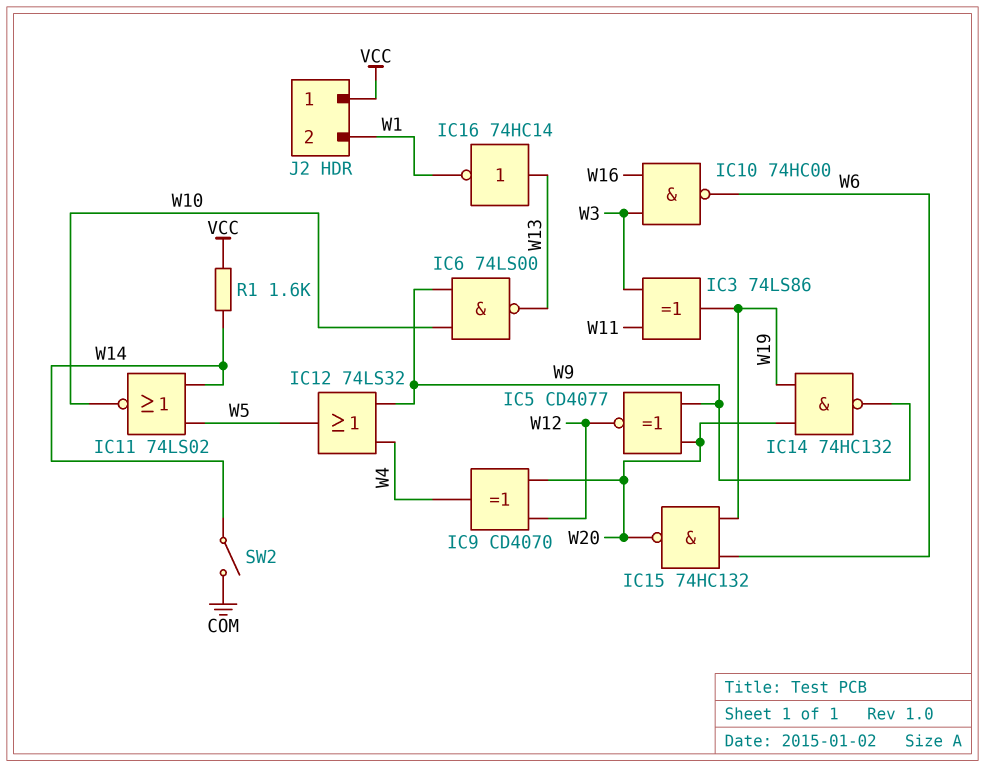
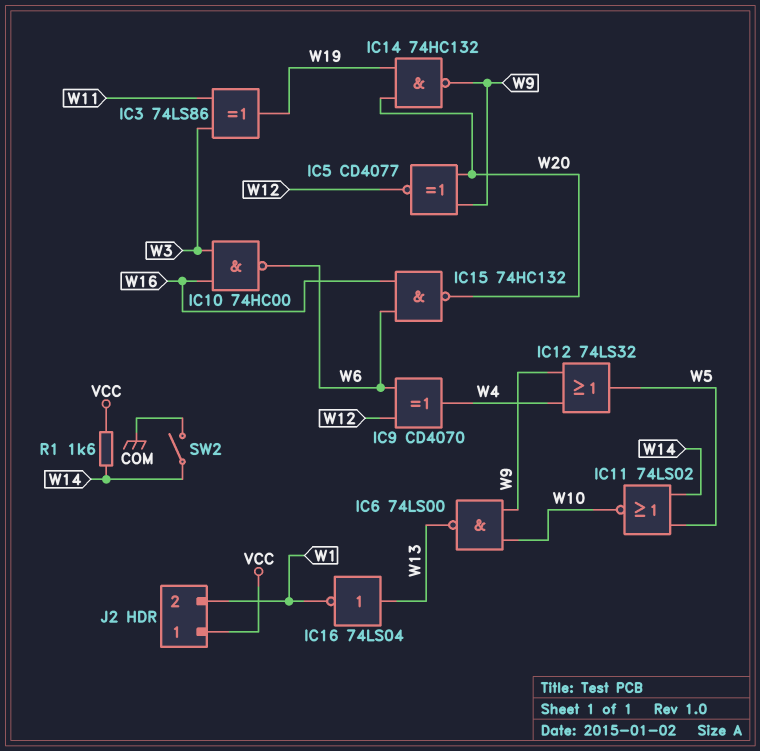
IC9: XOR CD4070 (in W12, in W20, out W4) -> XOR CD4070 (in W6, in W12, out W4)
IC15: NAND 74HC132 (in W6, in W19, out W20) -> NAND 74HC132 (in W6, in W16, out W20)
IC16: NOT 74HC14 (in W13, out W1) -> NOT 74LS04 (in W13, out W1)

